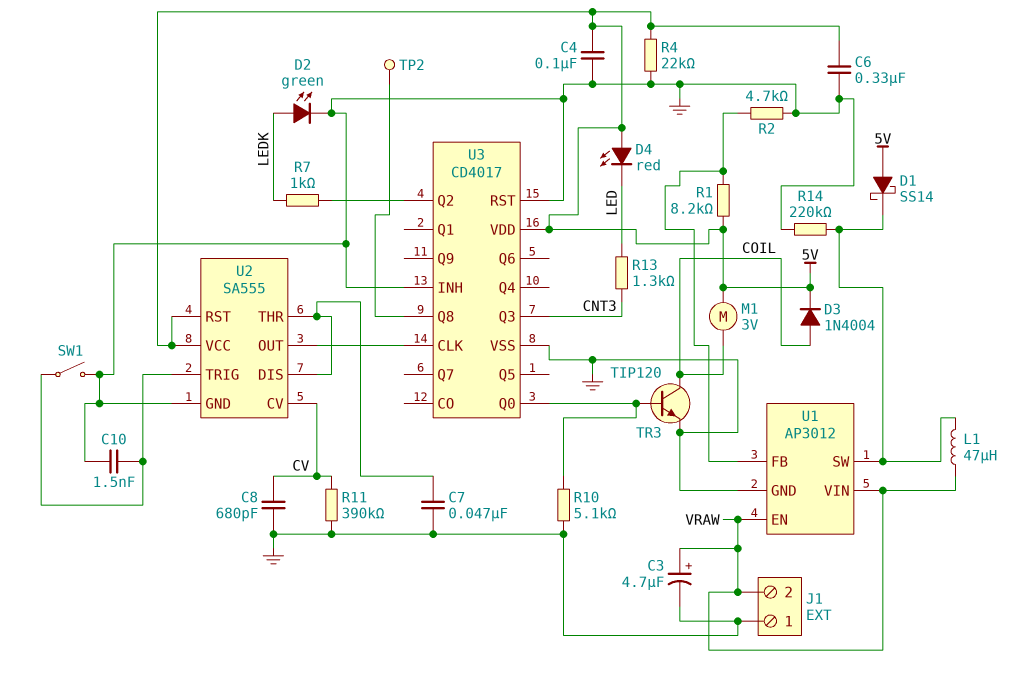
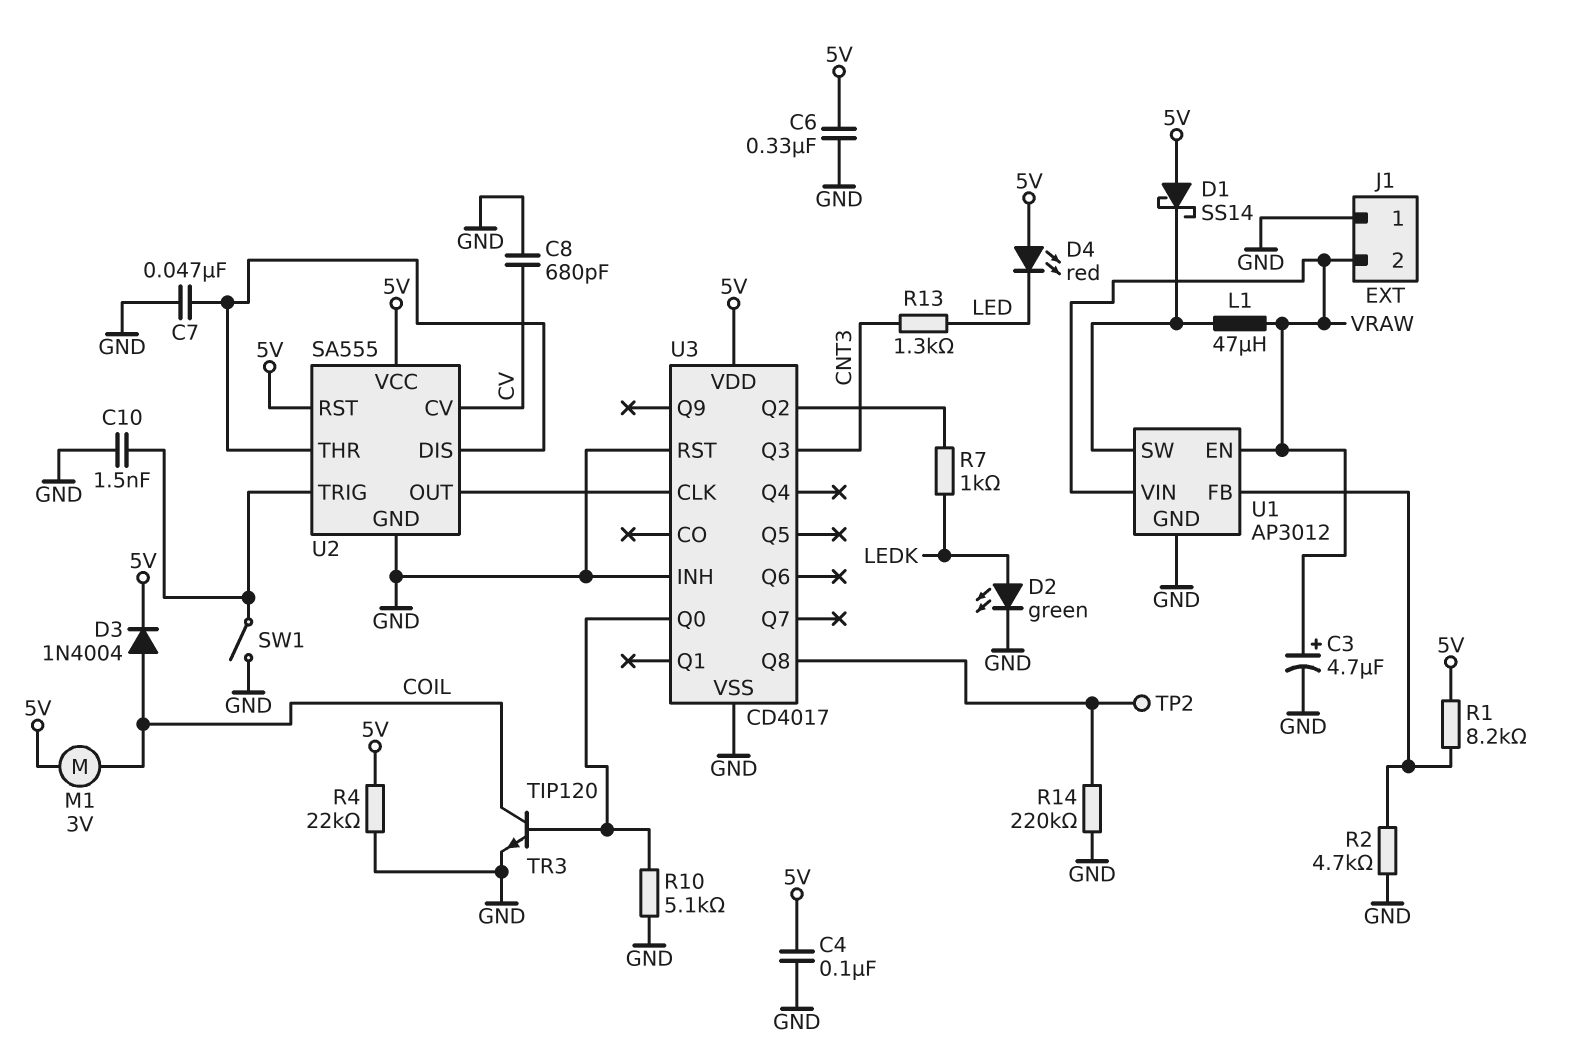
R11: 390k (CV, GND) -> none
R14: 220k (GND, U1/SW) -> 220k (GND, U3/Q8)

